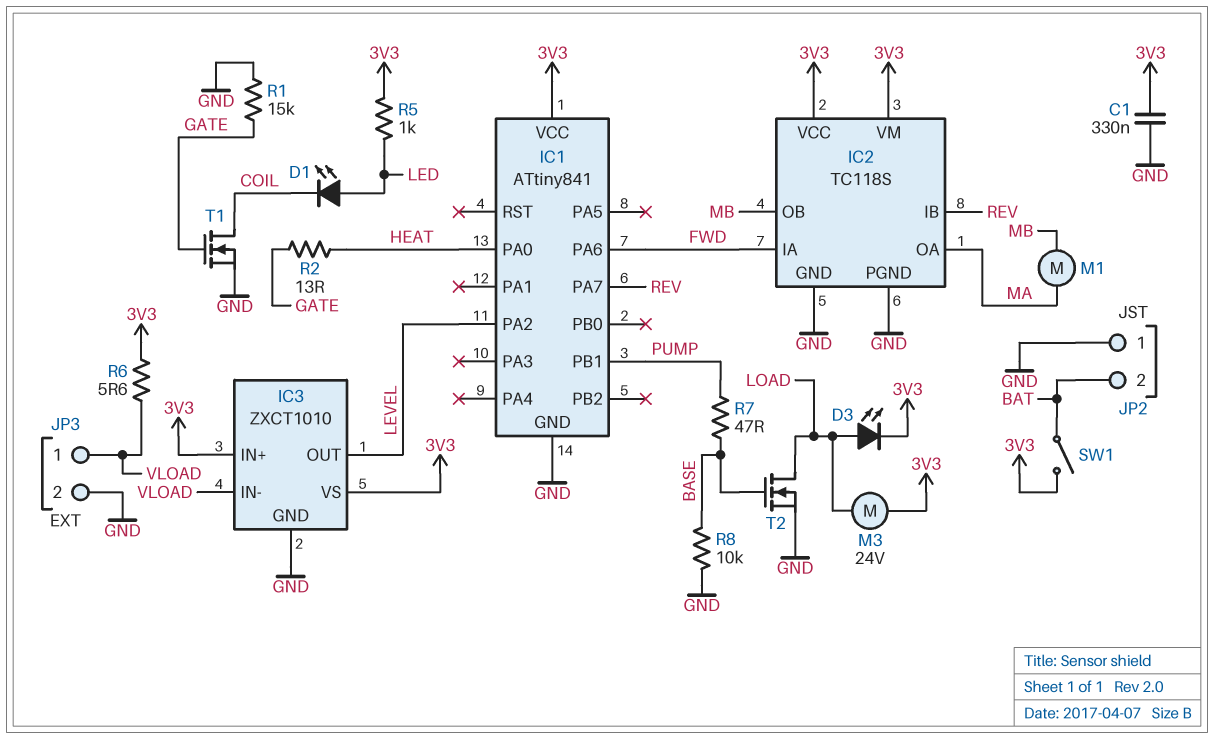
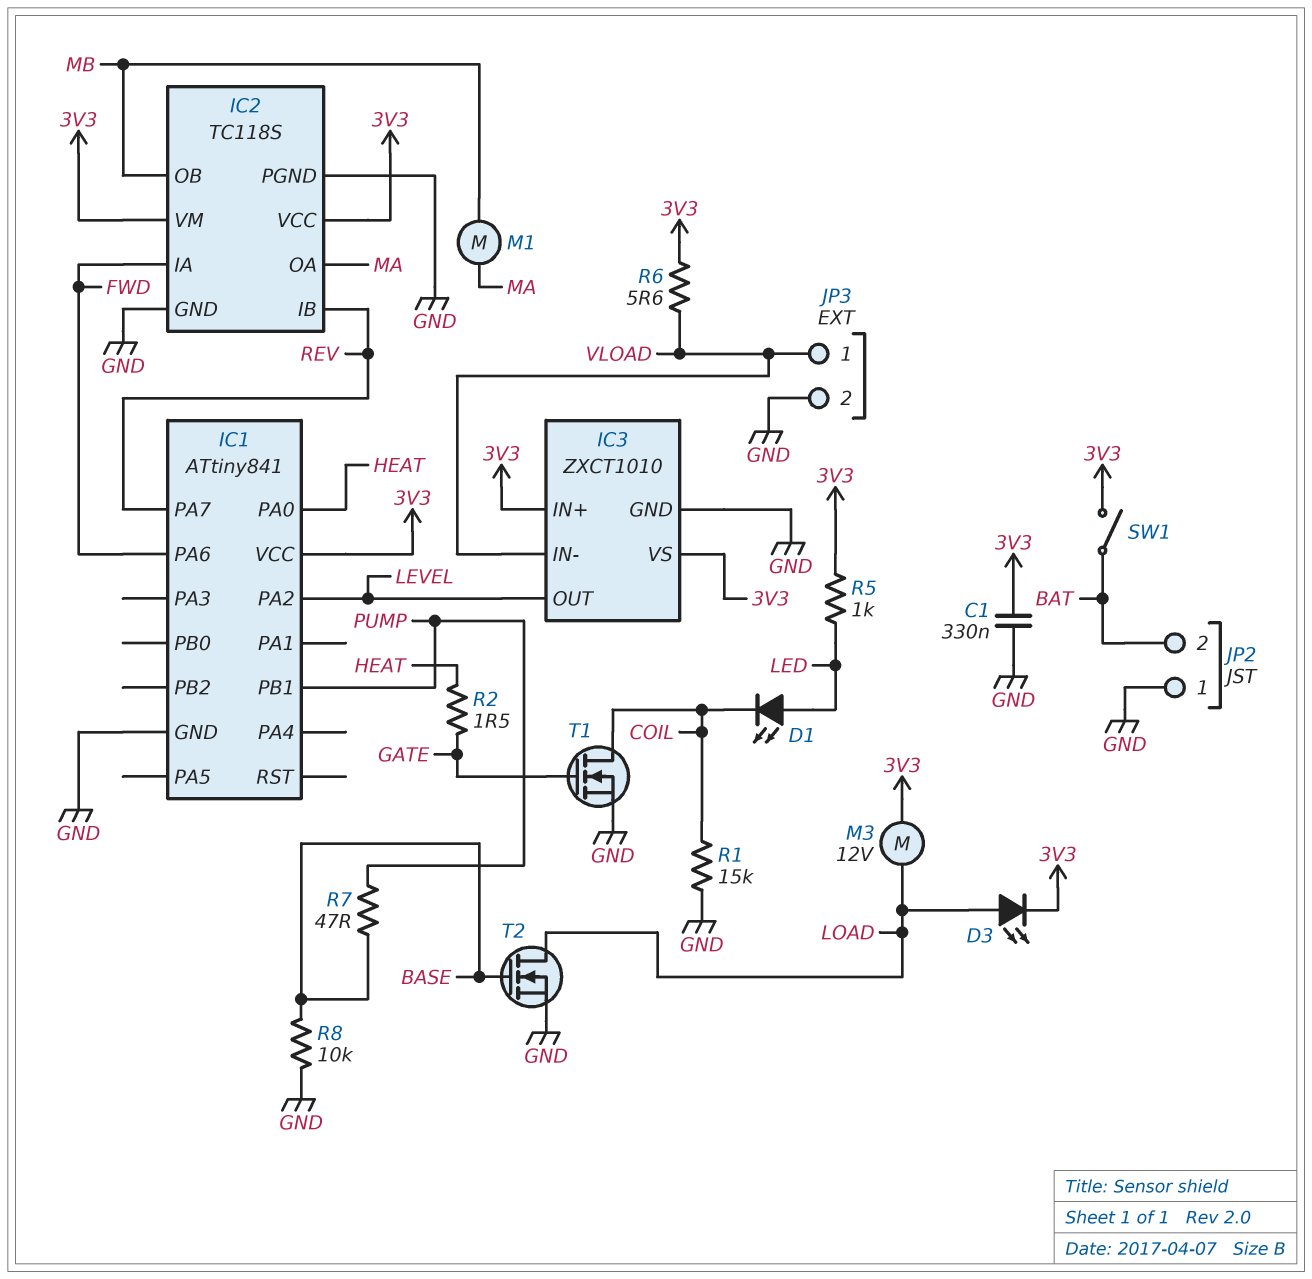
M3: motor 24V (3V3, LOAD) -> motor 12V (3V3, LOAD)
R1: 15k (GATE, GND) -> 15k (COIL, GND)
R2: 13 (GATE, HEAT) -> 1.5 (GATE, HEAT)

